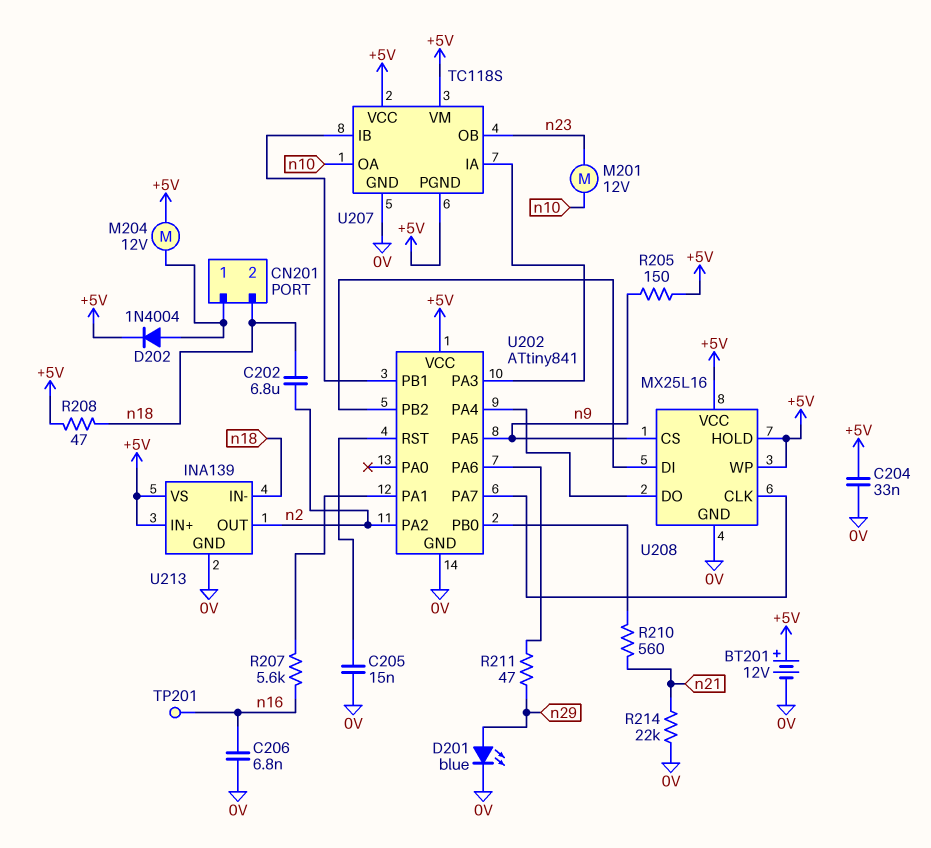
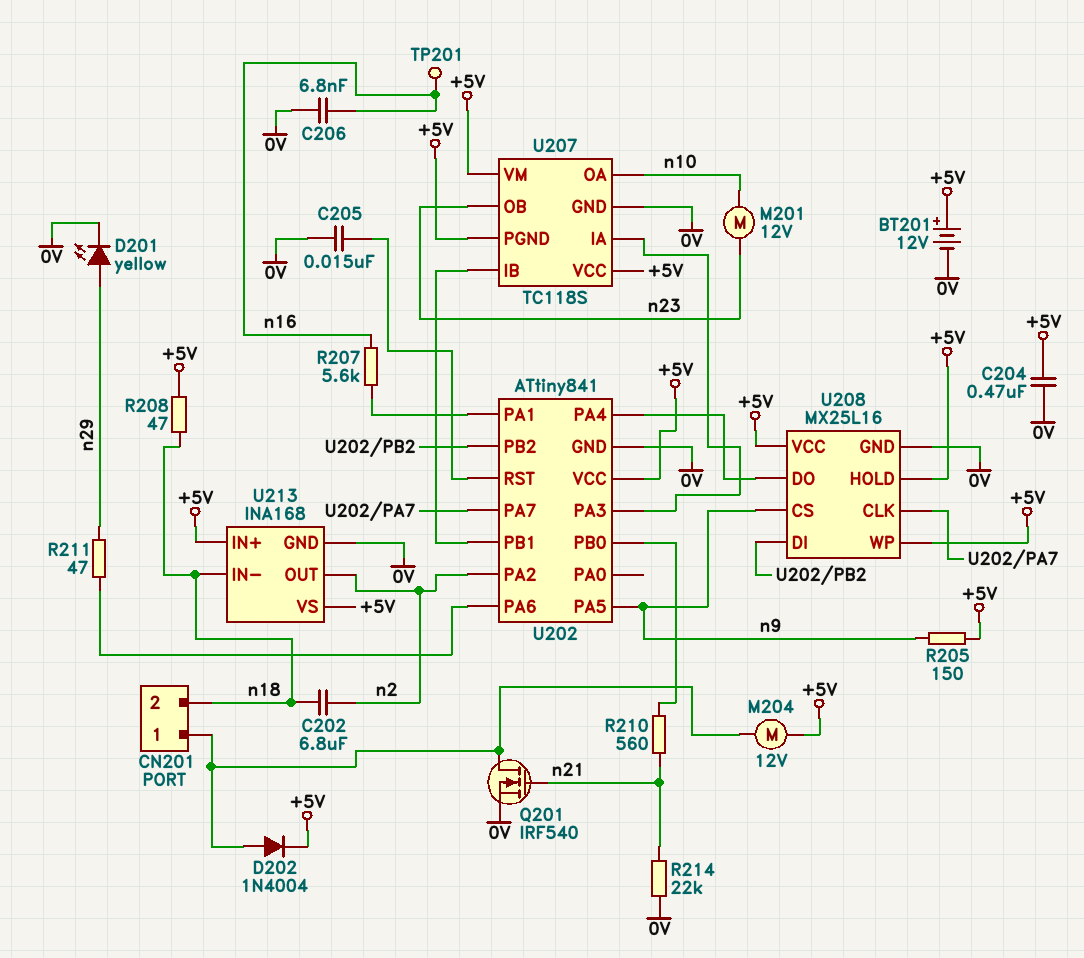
C204: 33nF (+5V, 0V) -> 470nF (+5V, 0V)
D201: LED blue (A n29, K 0V) -> LED yellow (A n29, K 0V)
Q201: none -> NMOS IRF540 (G n21, D CN201/1, S 0V)
U213: INA139 -> INA168

